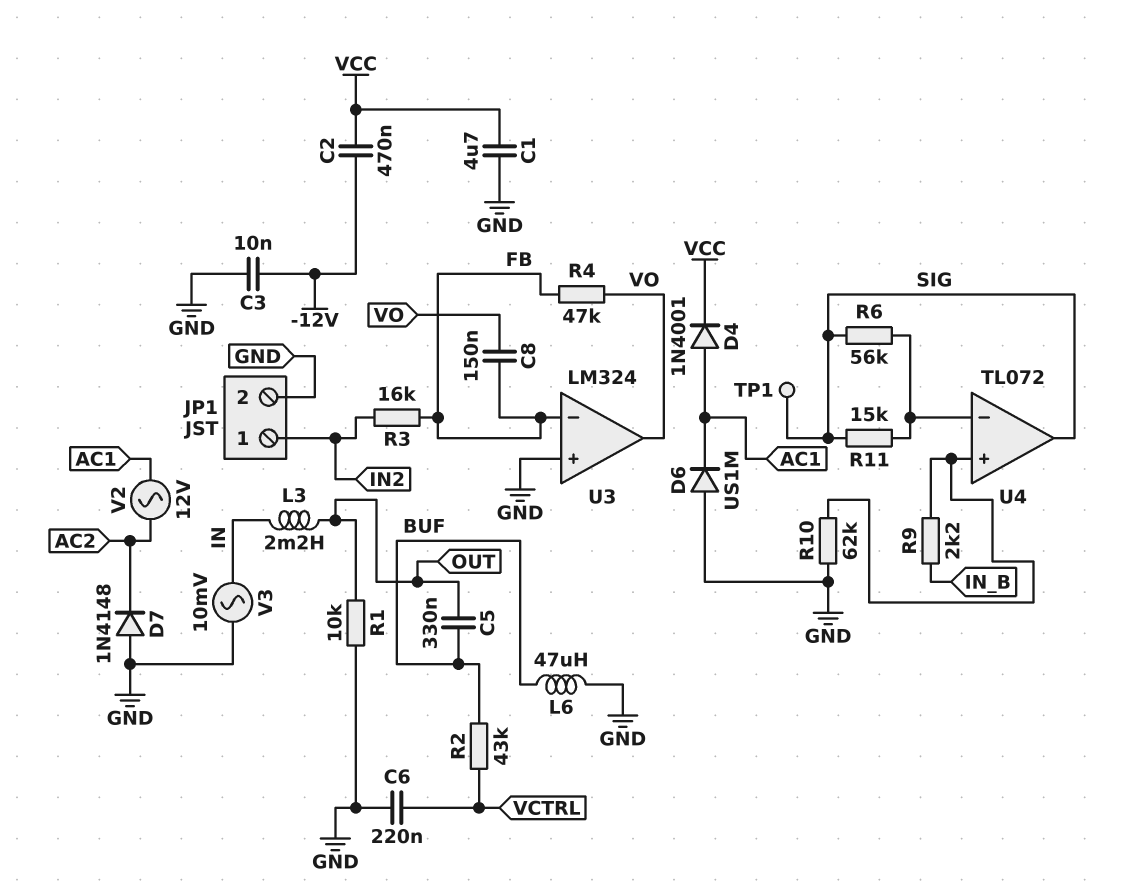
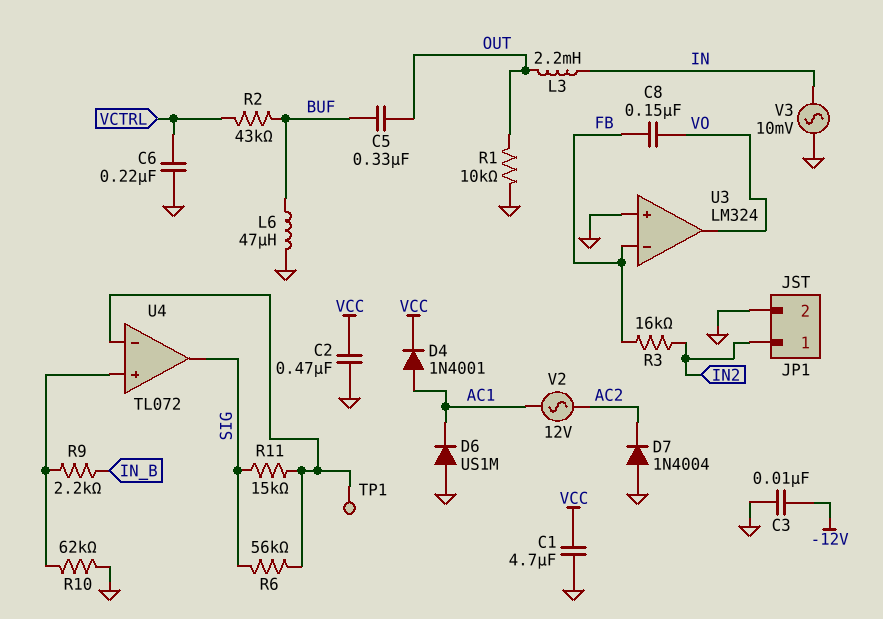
C2: 470nF (-12V, VCC) -> 470nF (GND, VCC)
D7: diode 1N4148 (A GND, K AC2) -> diode 1N4004 (A GND, K AC2)
R4: 47k (FB, VO) -> none
TP1: test point (SIG) -> test point (U4/in-)

